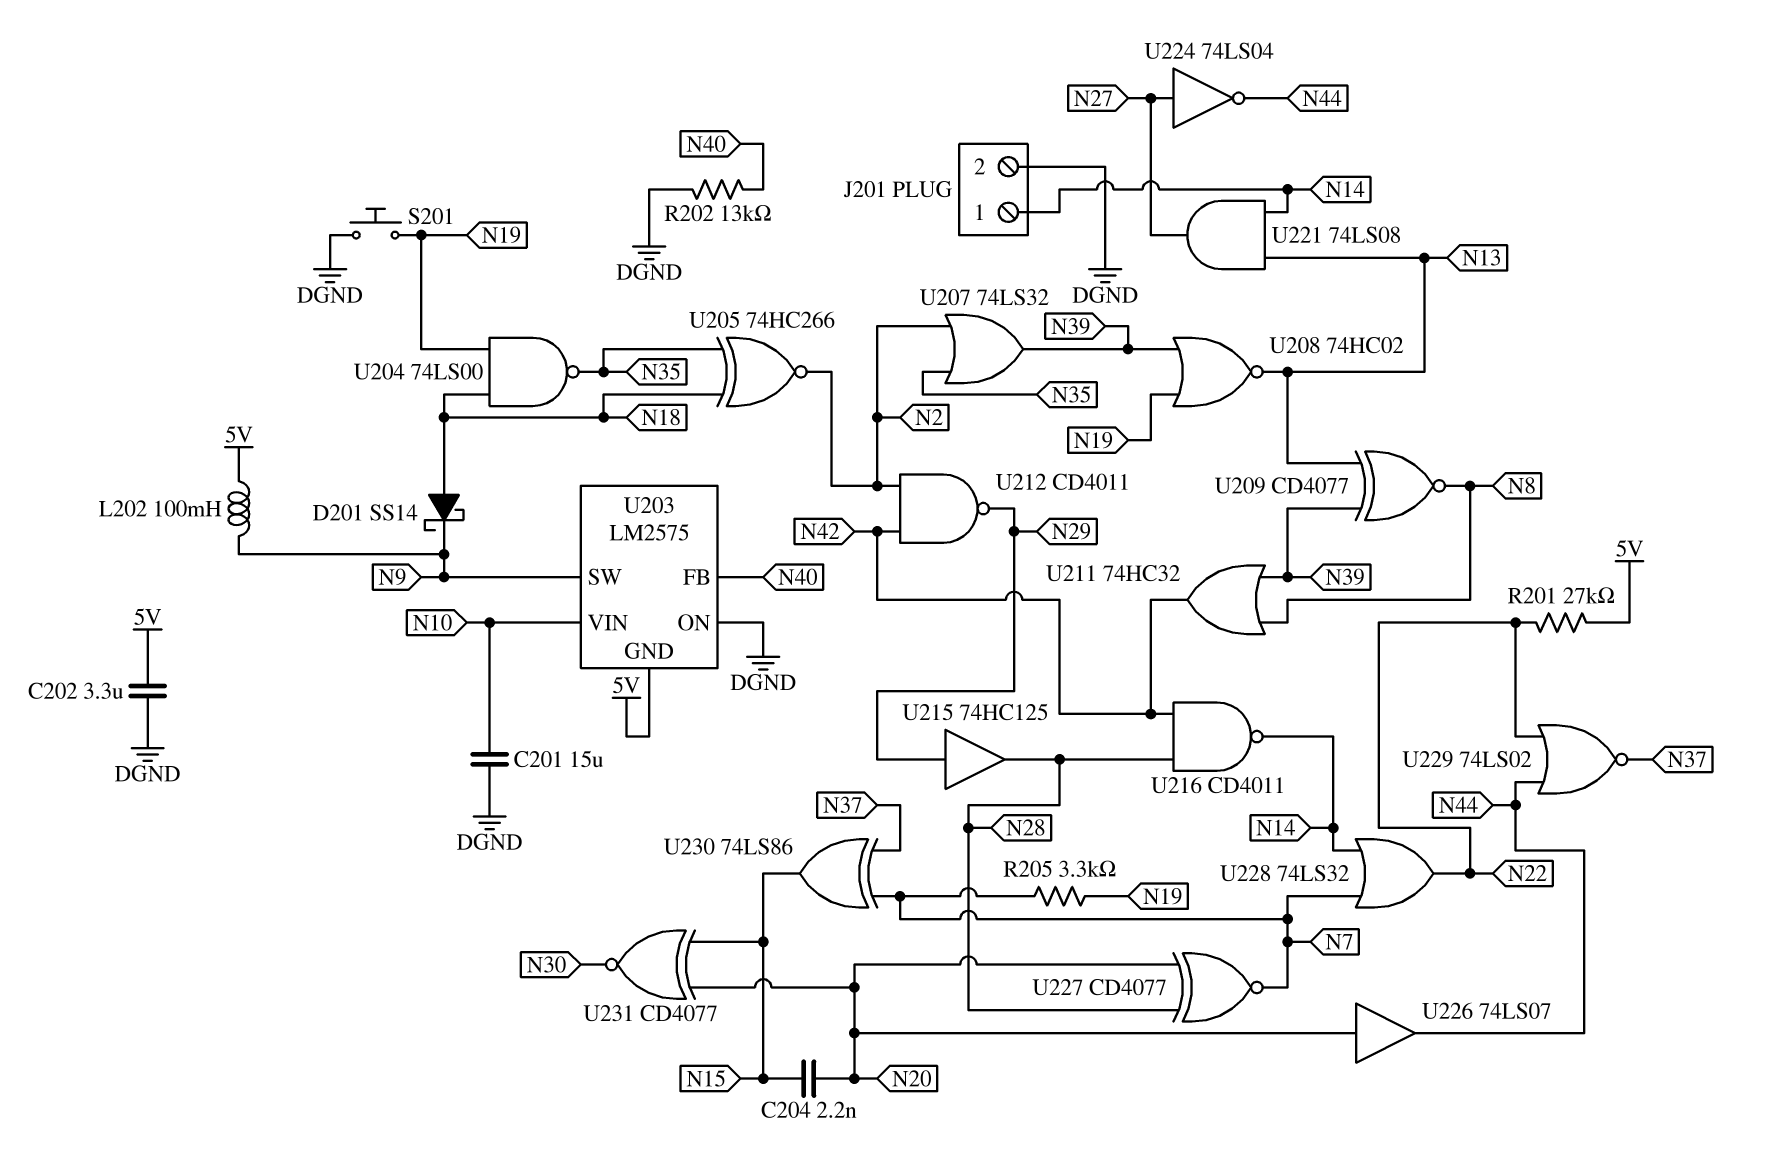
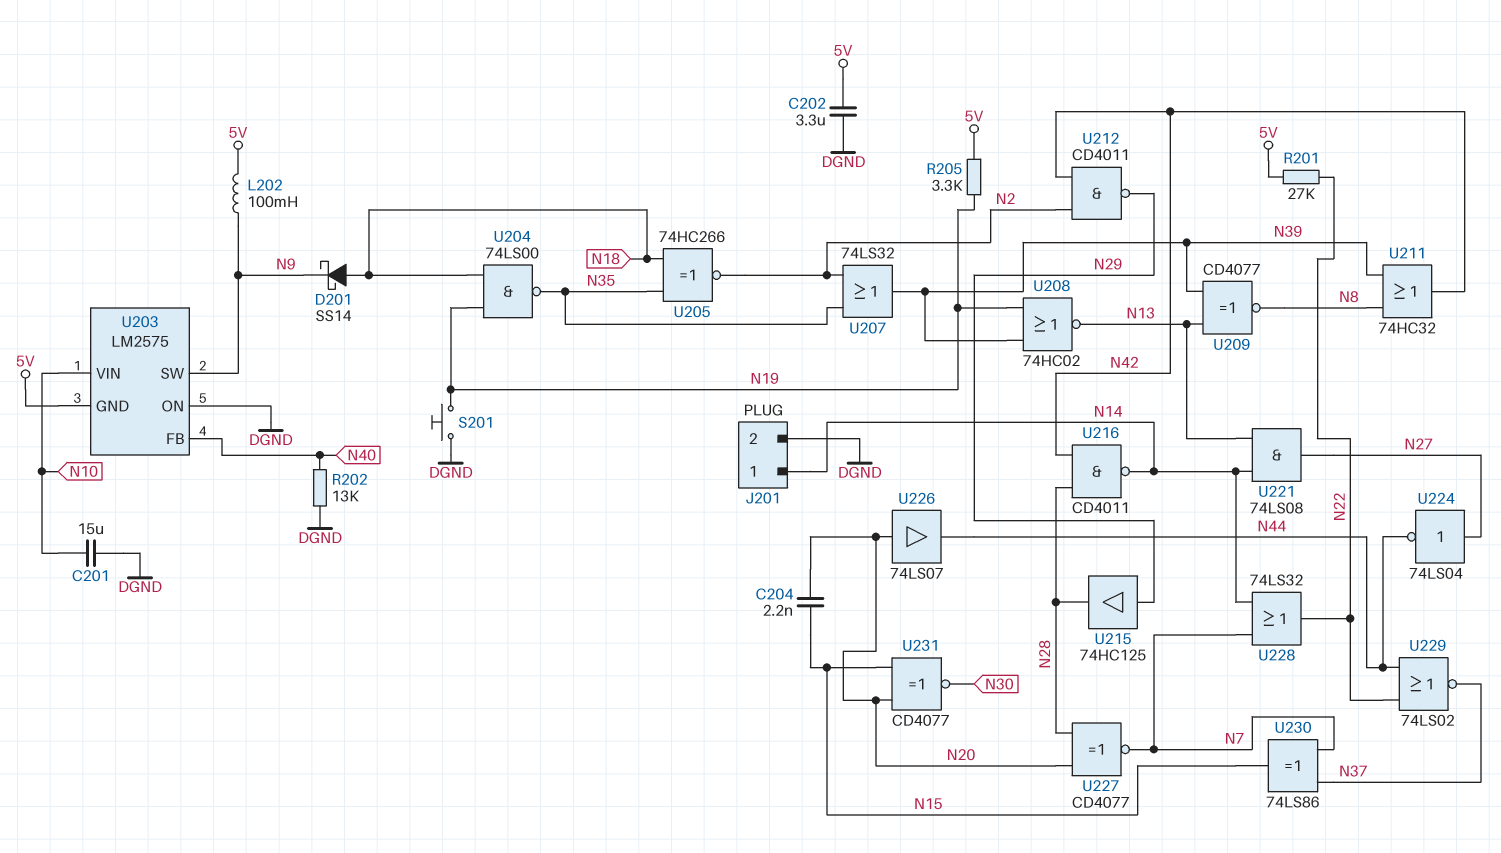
R205: 3.3k (N7, N19) -> 3.3k (5V, N19)

